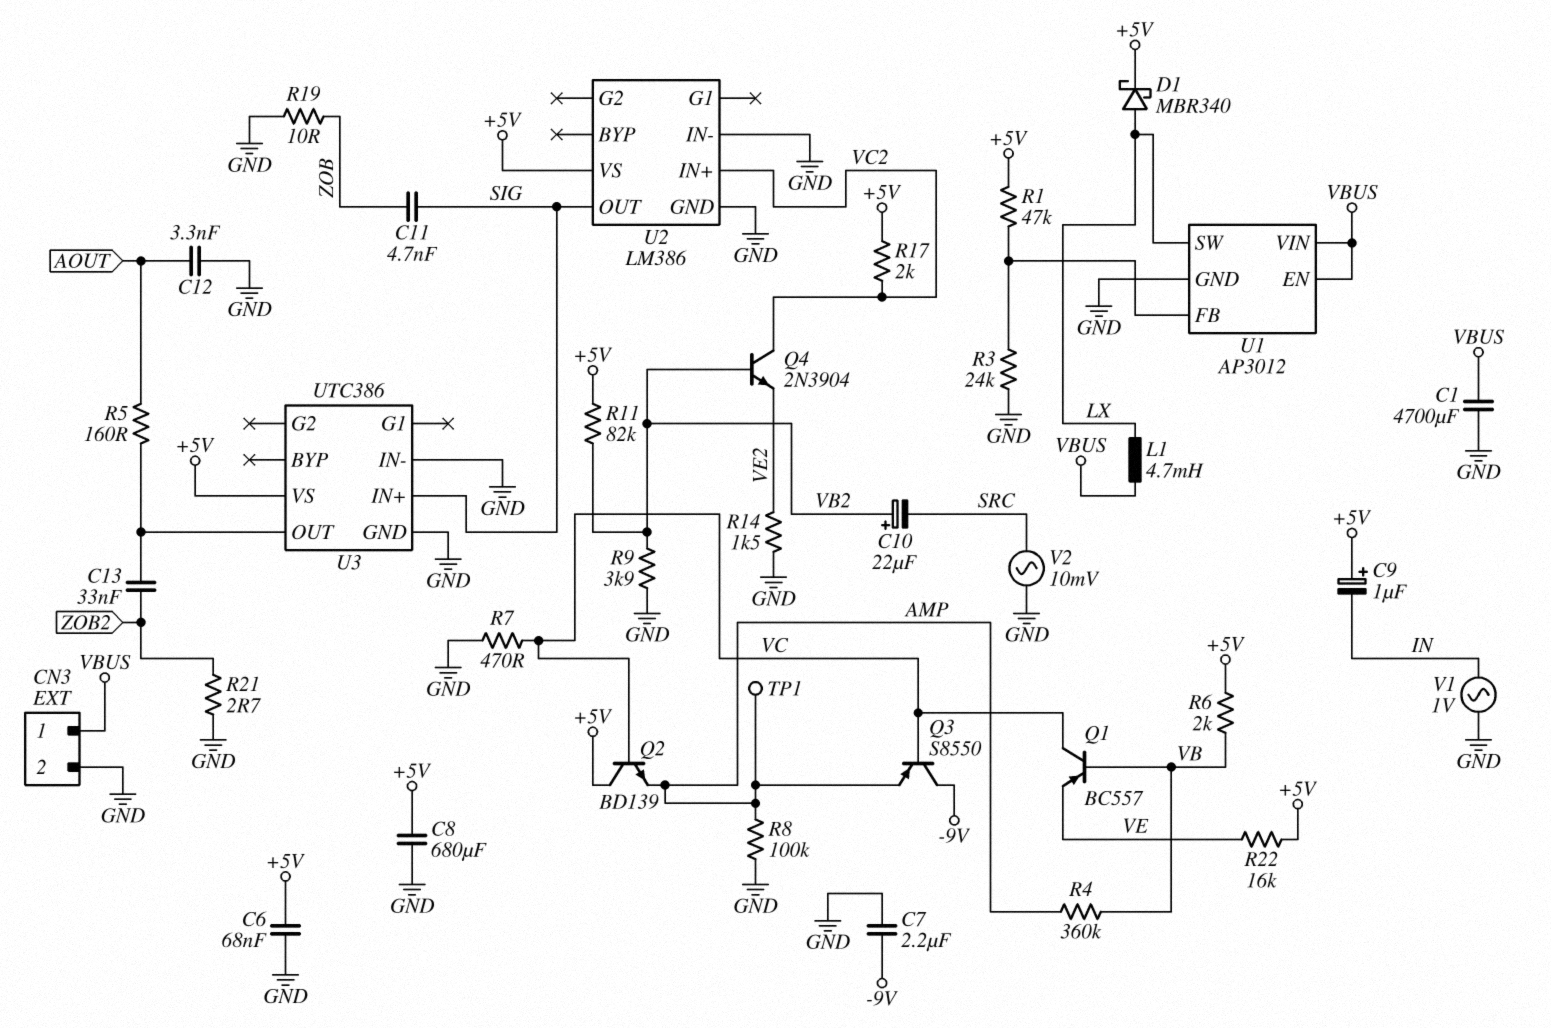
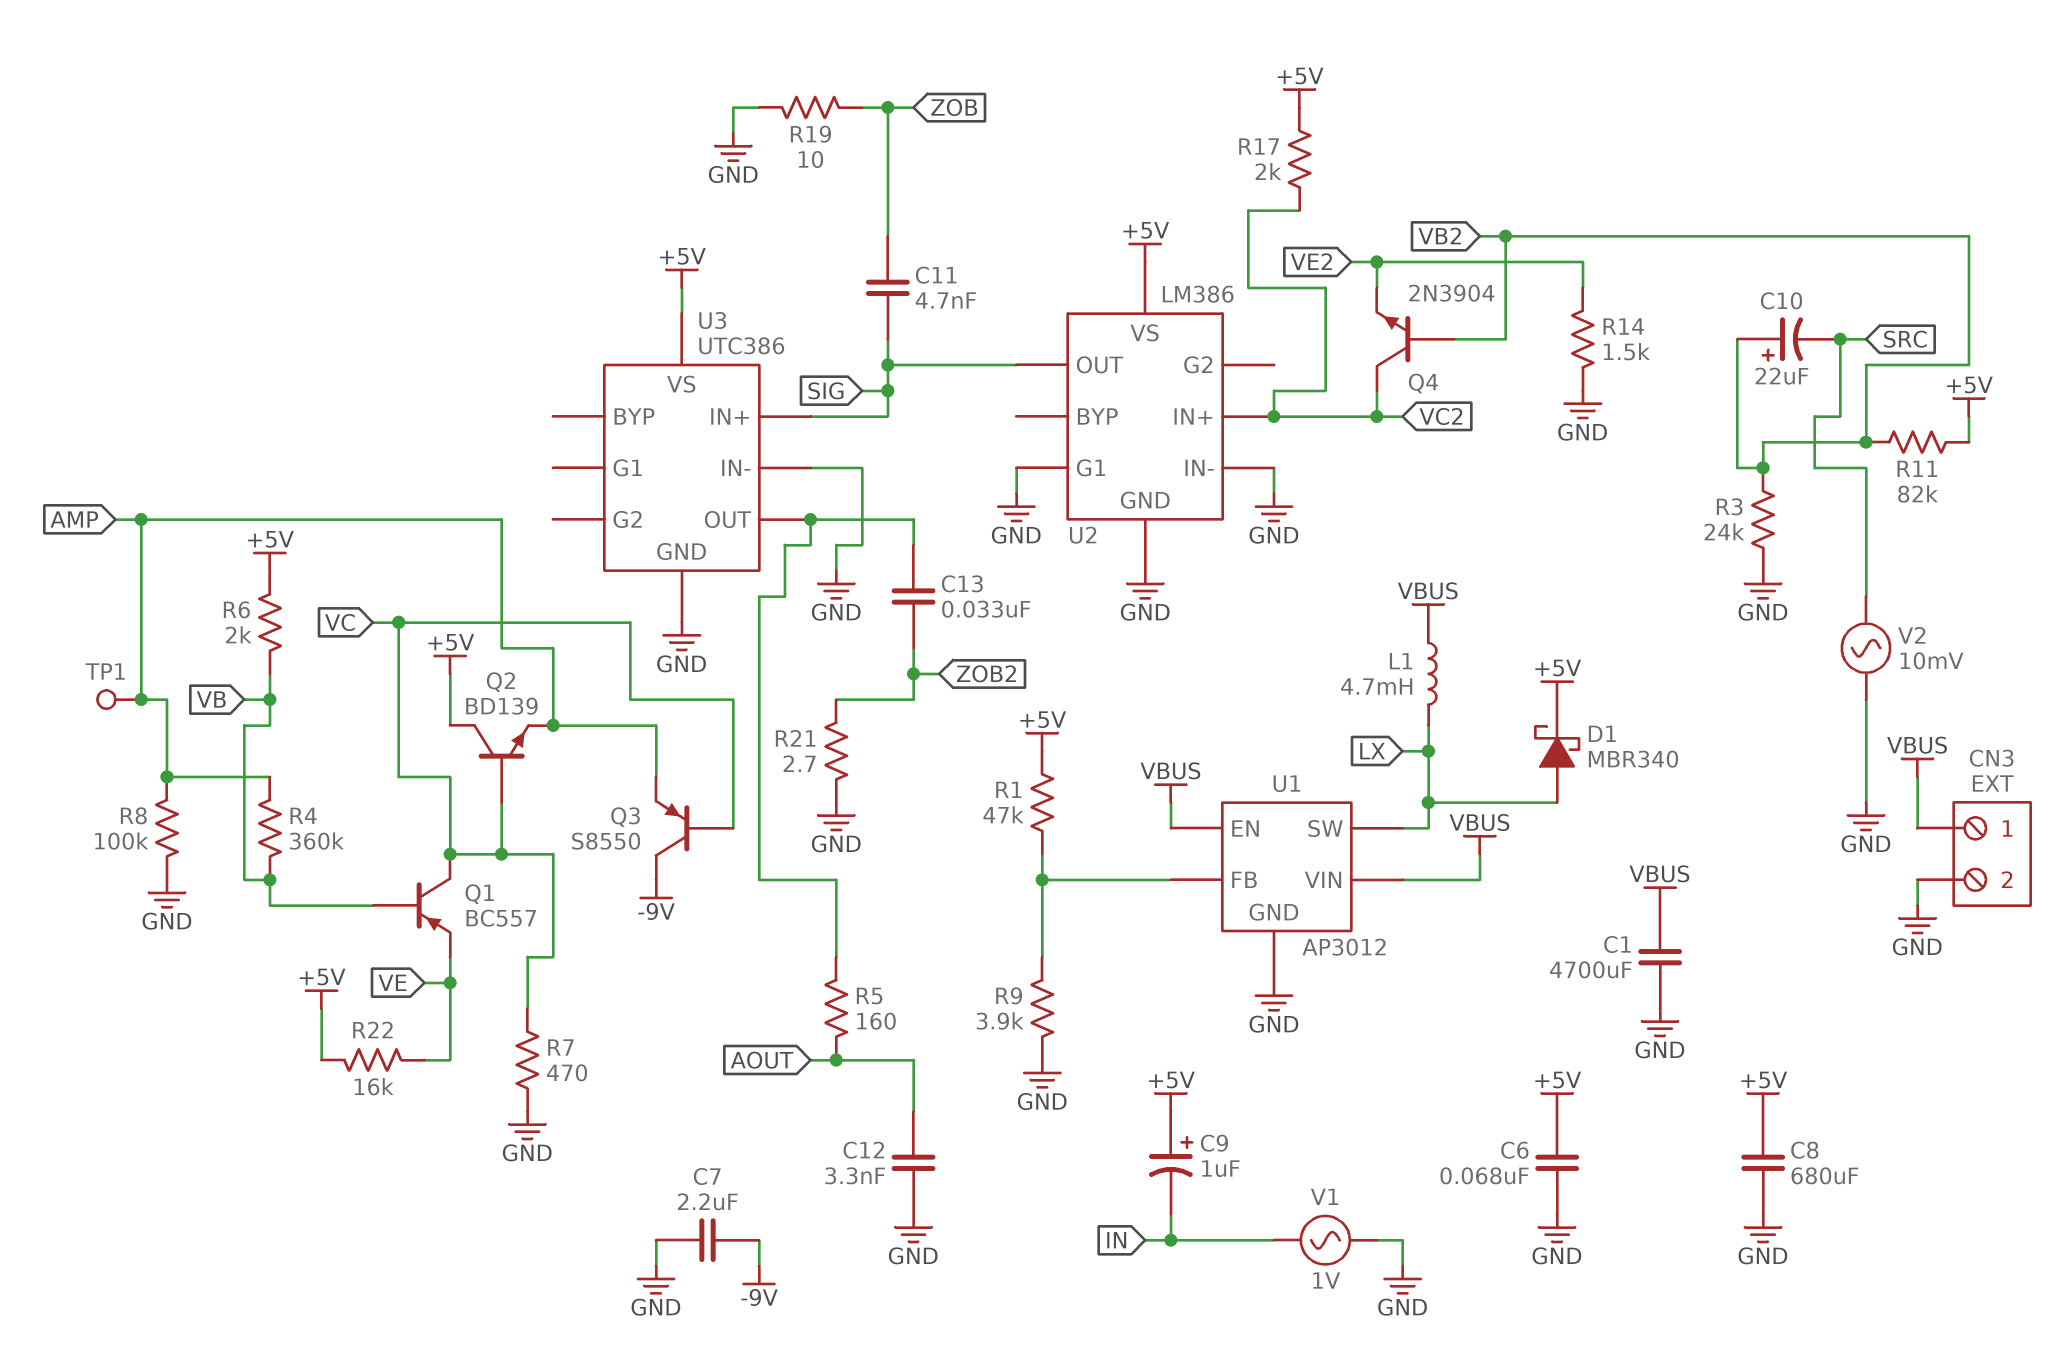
R3: 24k (GND, U1/FB) -> 24k (GND, VB2)
R9: 3.9k (GND, VB2) -> 3.9k (GND, U1/FB)
U2 pin G1: none -> GND

